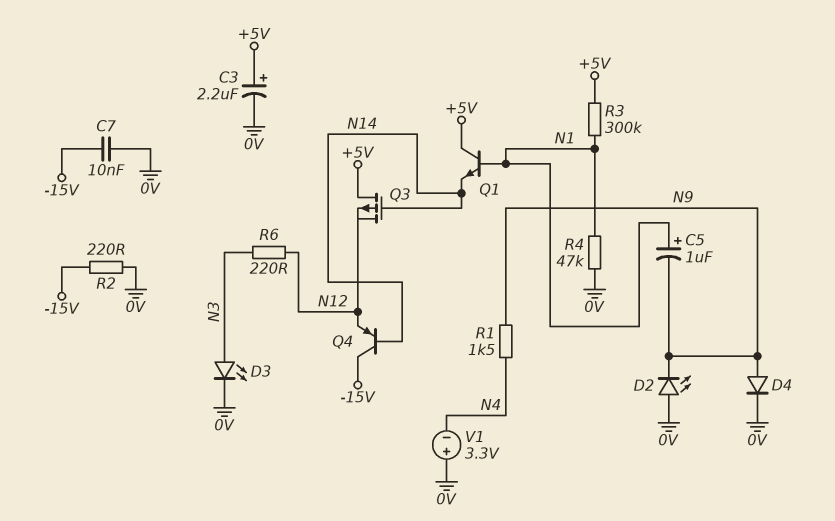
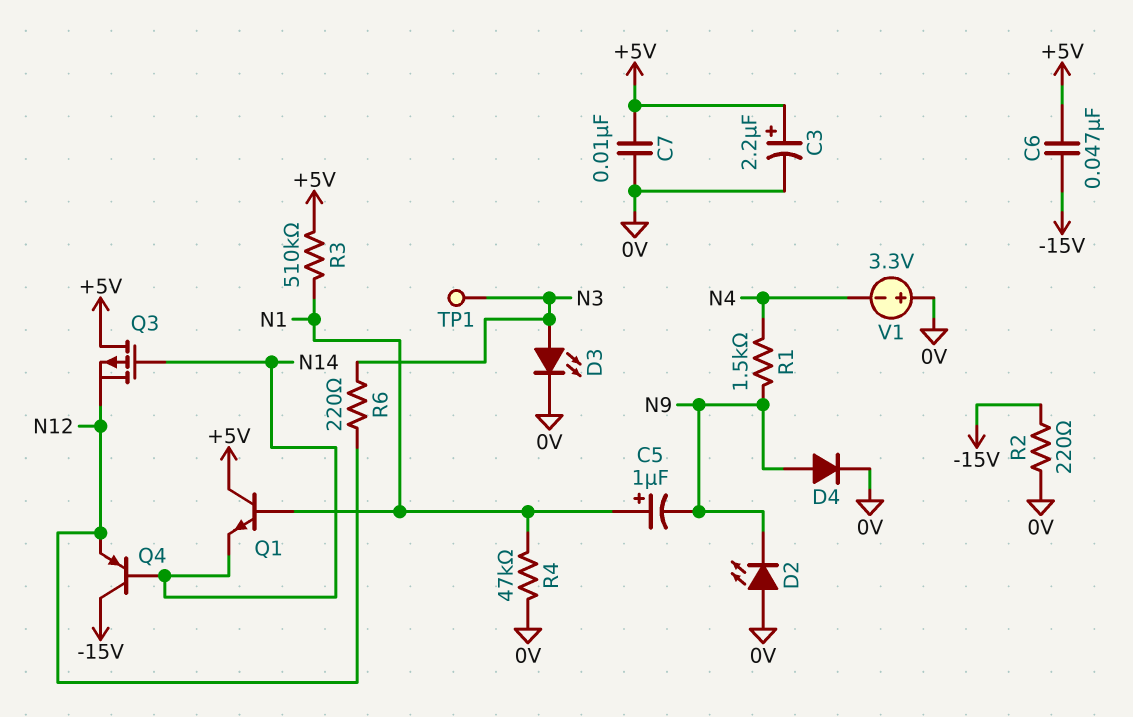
C6: none -> 47nF (+5V, -15V)
C7: 10nF (-15V, 0V) -> 10nF (+5V, 0V)
R3: 300k (+5V, N1) -> 510k (+5V, N1)
TP1: none -> test point (N3)

